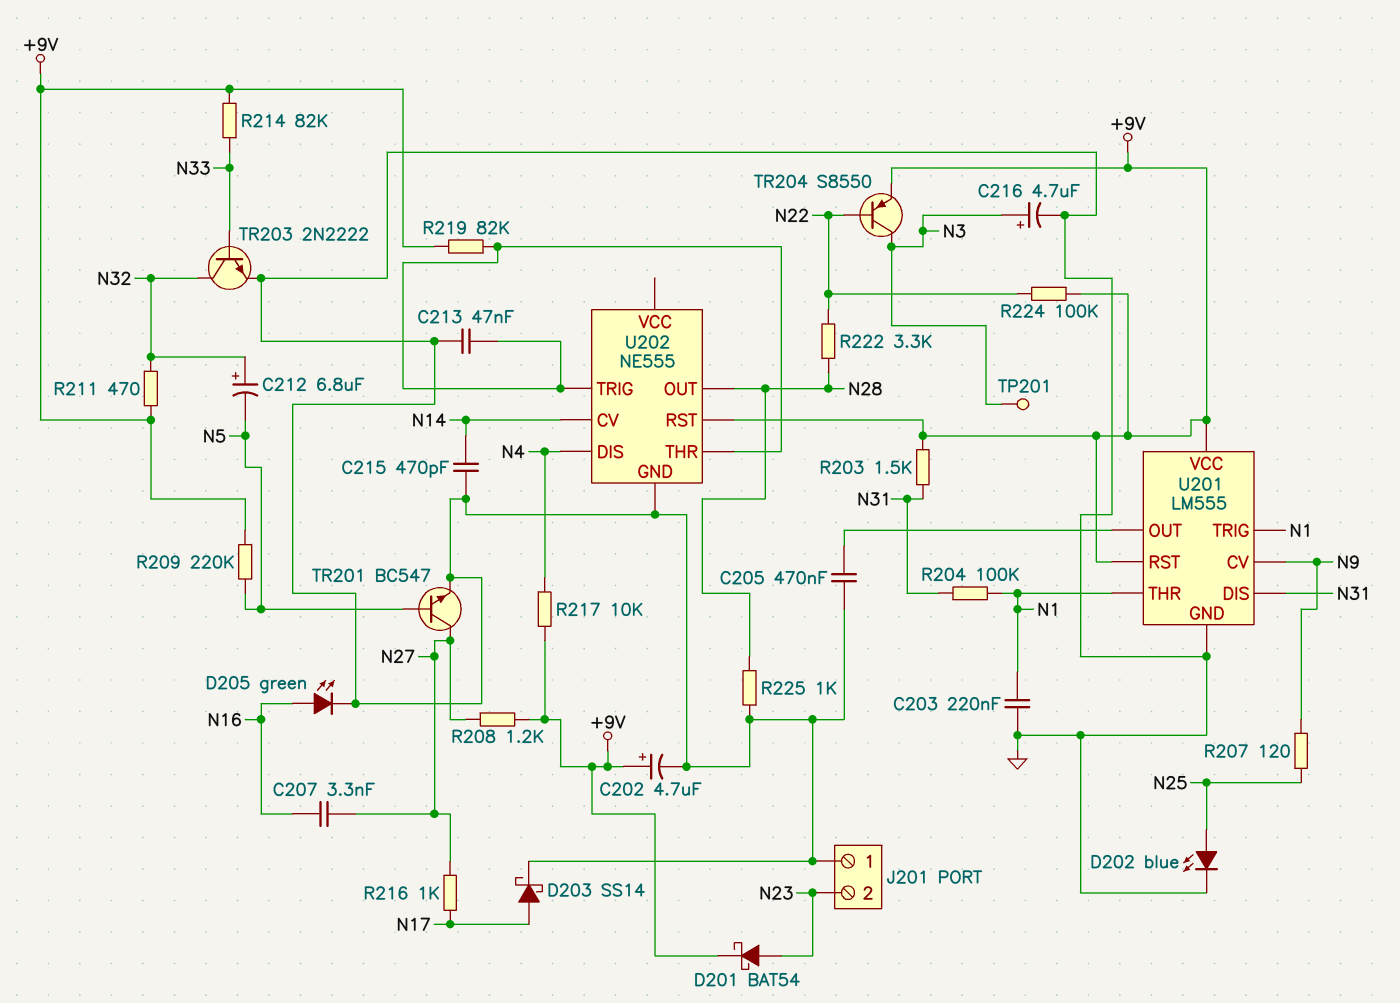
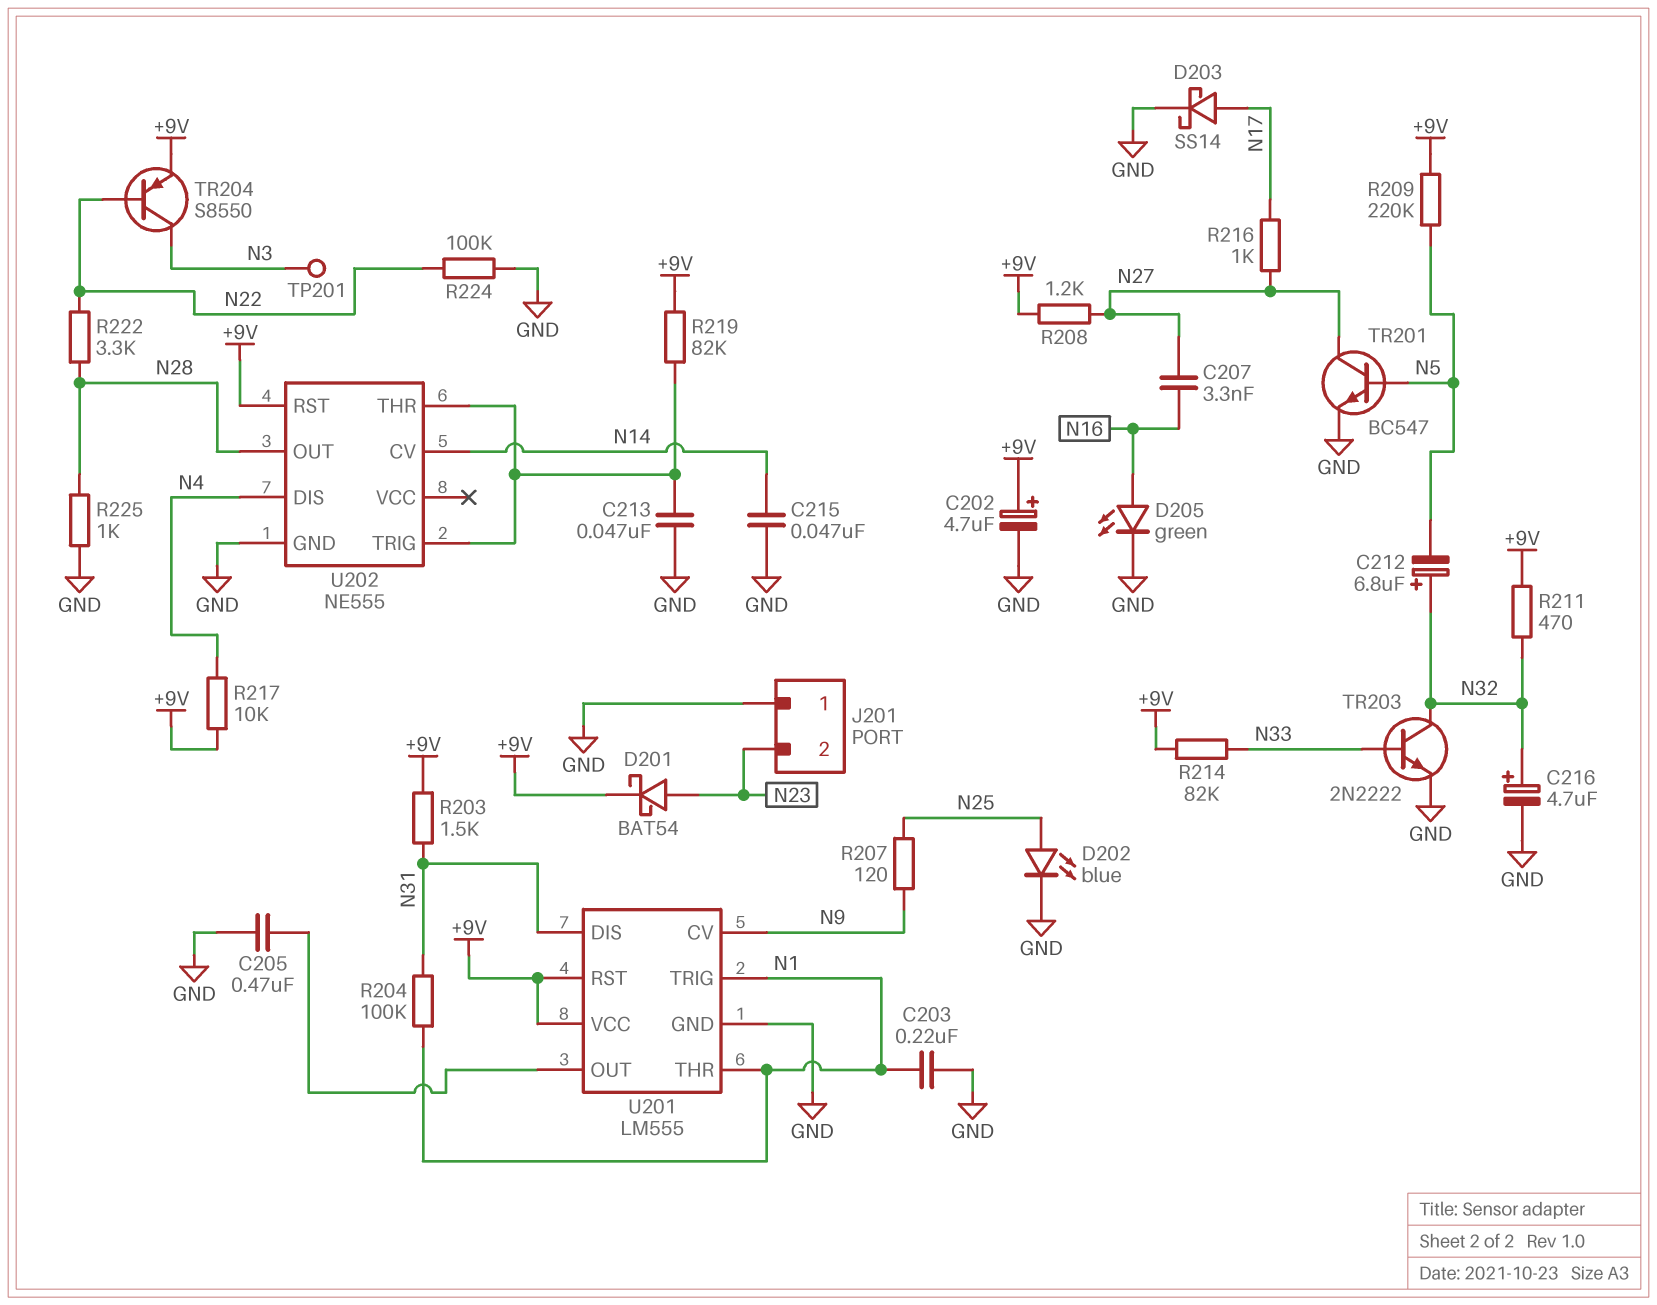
C215: 470pF (GND, N14) -> 47nF (GND, N14)
C216: 4.7uF (plus N3, minus GND) -> 4.7uF (plus N32, minus GND)
R224: 100k (+9V, N22) -> 100k (GND, N22)

